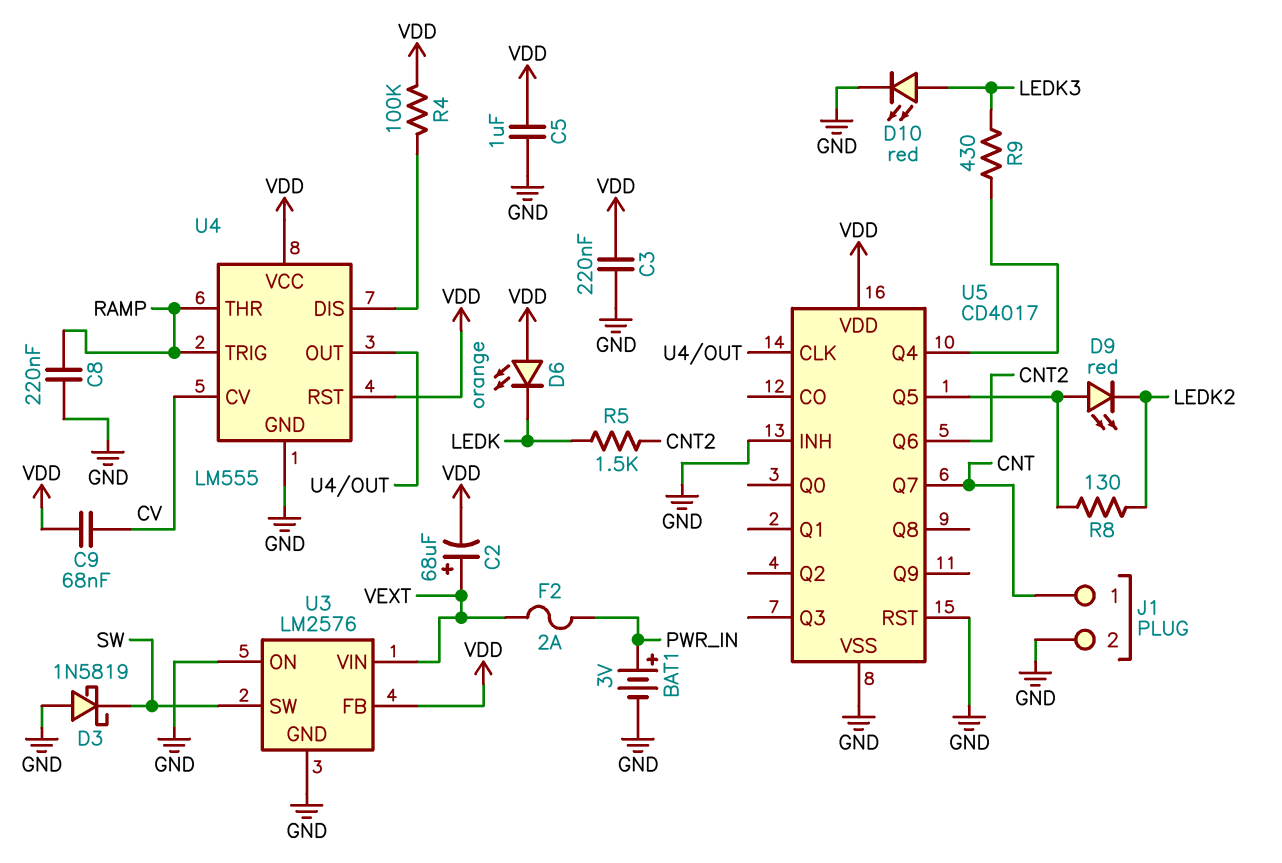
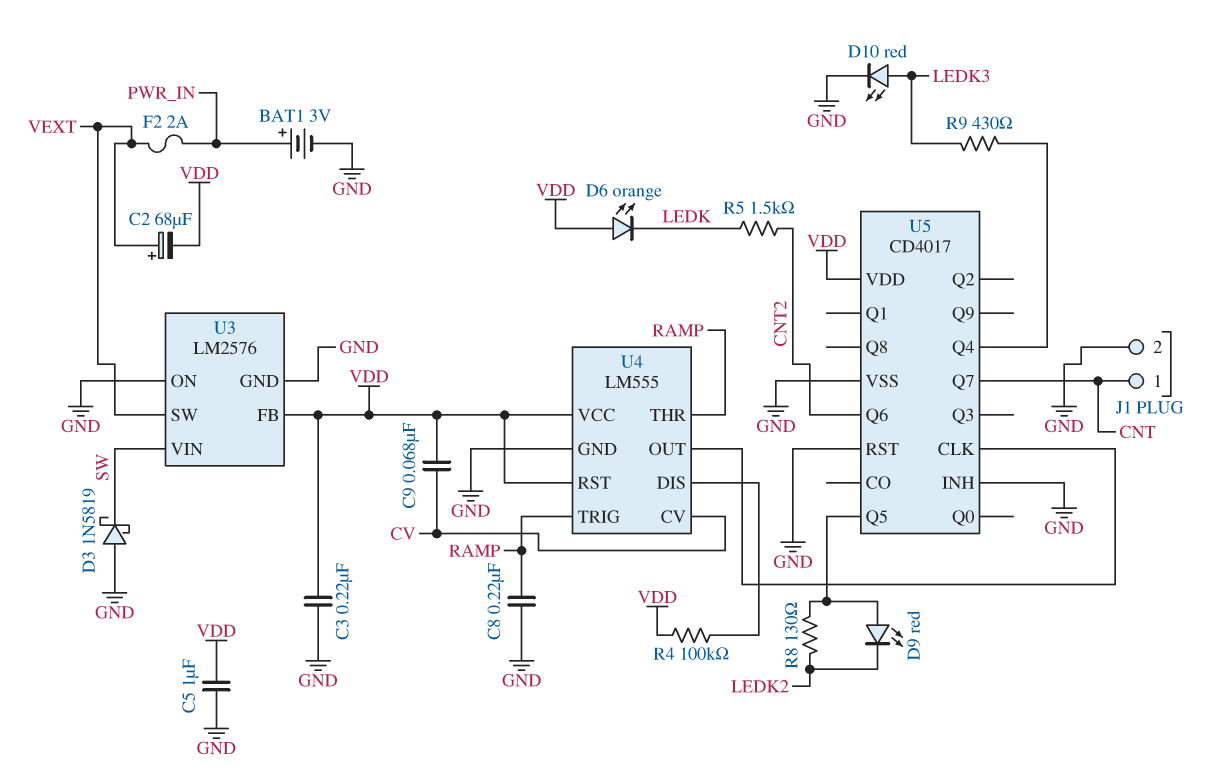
U3 pin SW: SW -> VEXT
U3 pin VIN: VEXT -> SW

